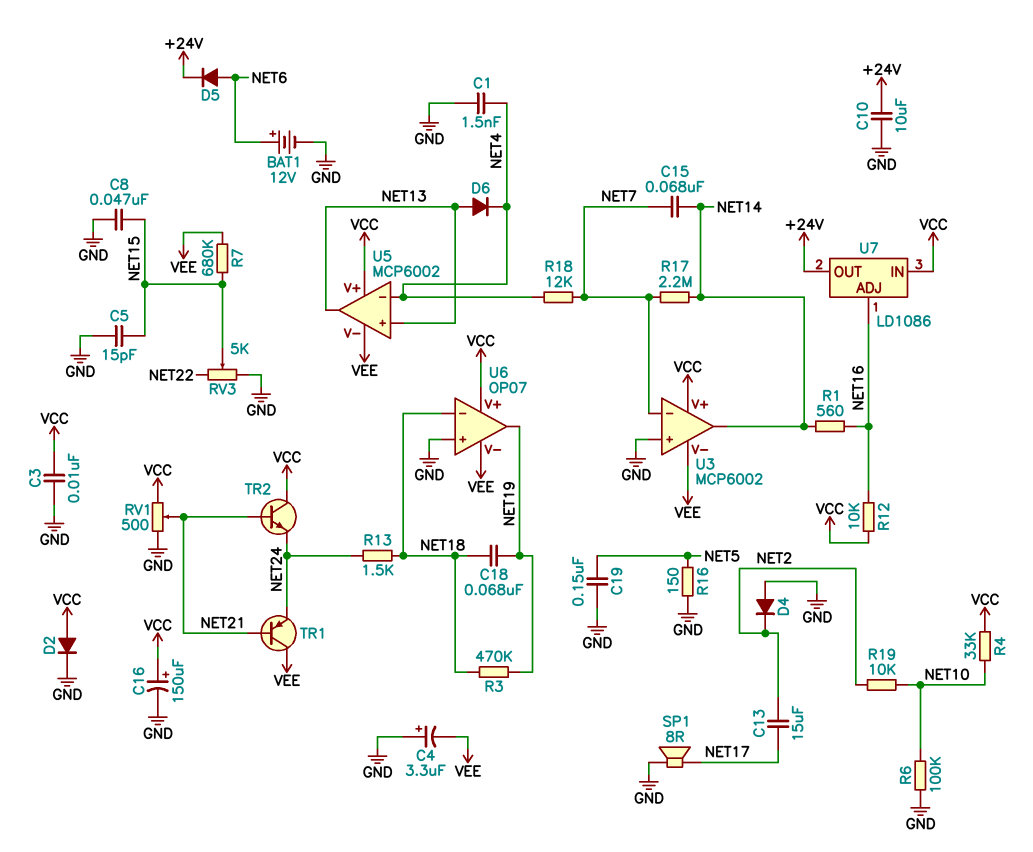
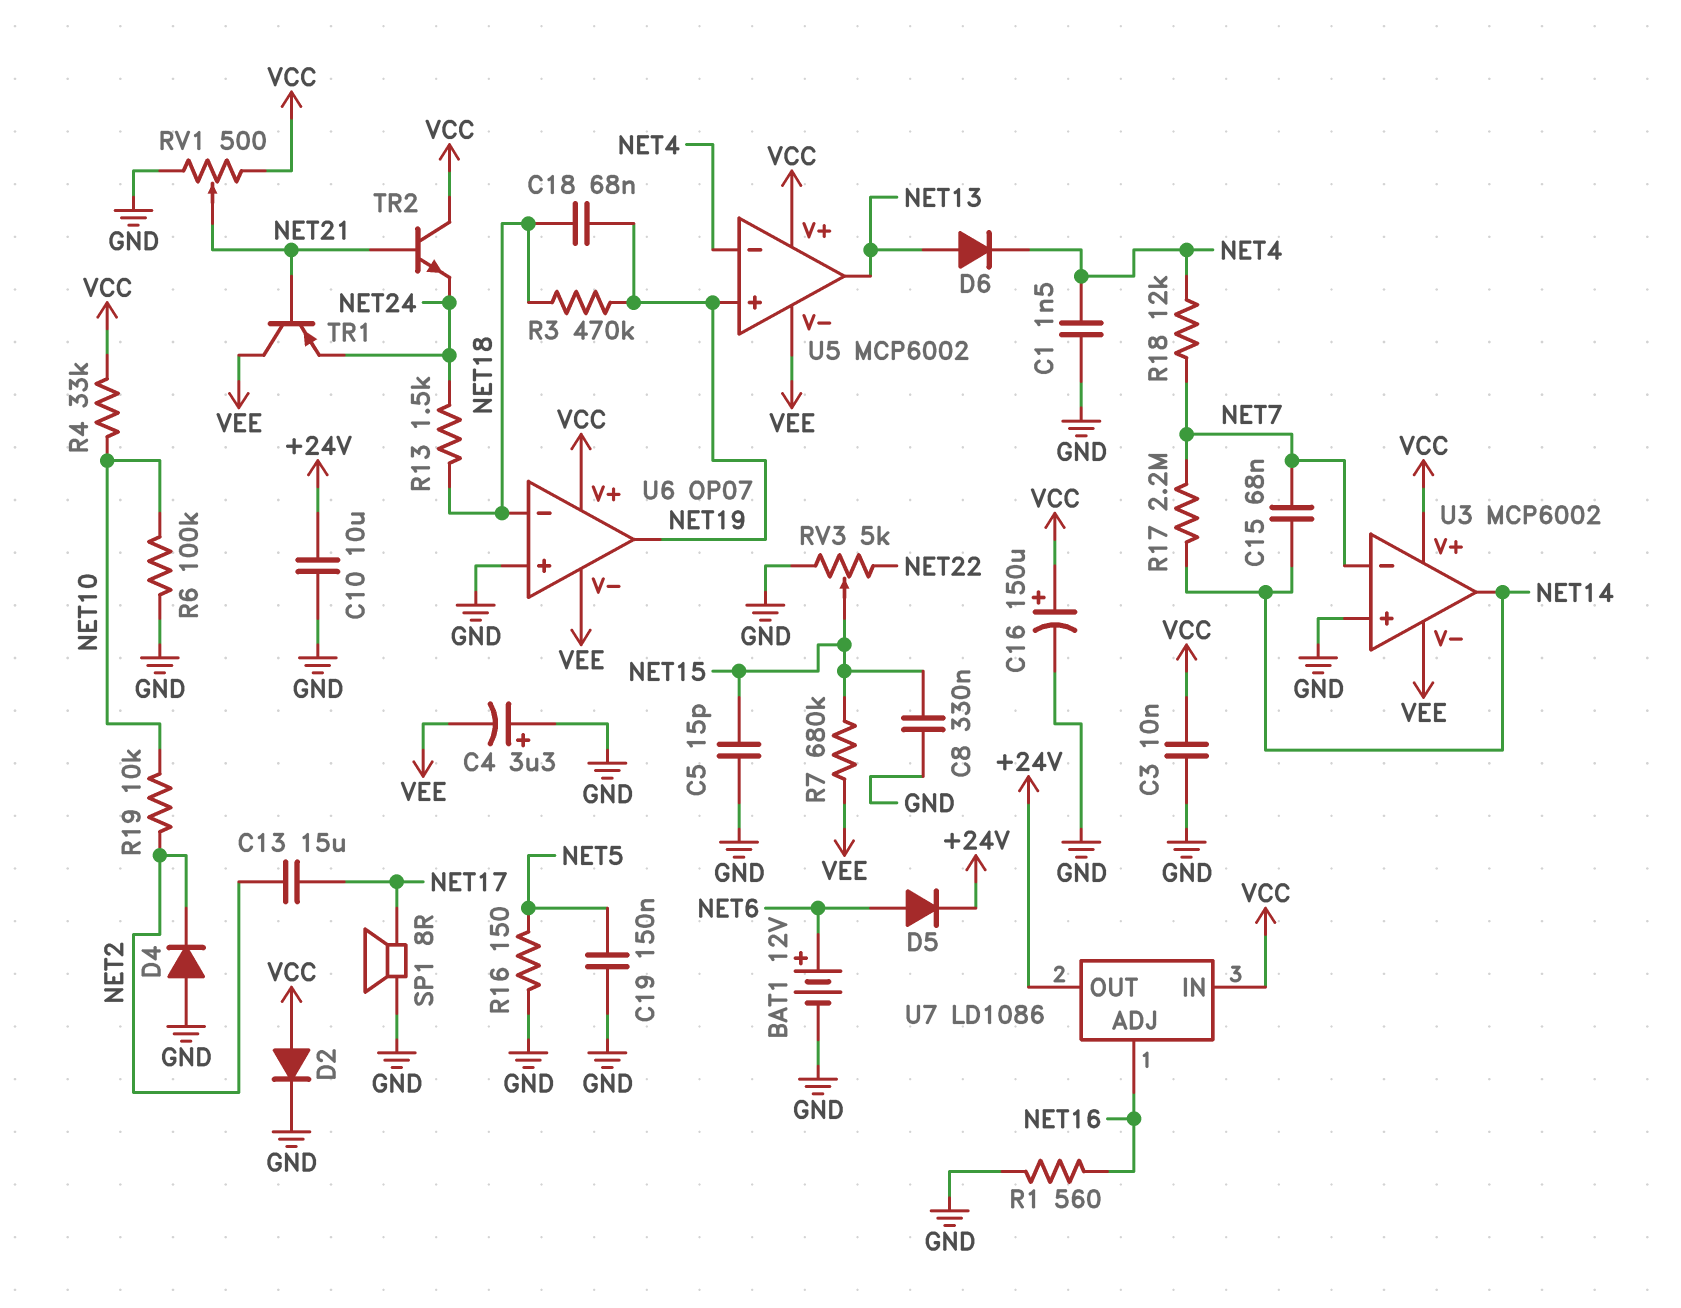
C8: 47nF (GND, NET15) -> 330nF (GND, NET15)
R1: 560 (NET14, NET16) -> 560 (GND, NET16)
R12: 10k (NET16, VCC) -> none
U5 pin in+: NET13 -> NET19

